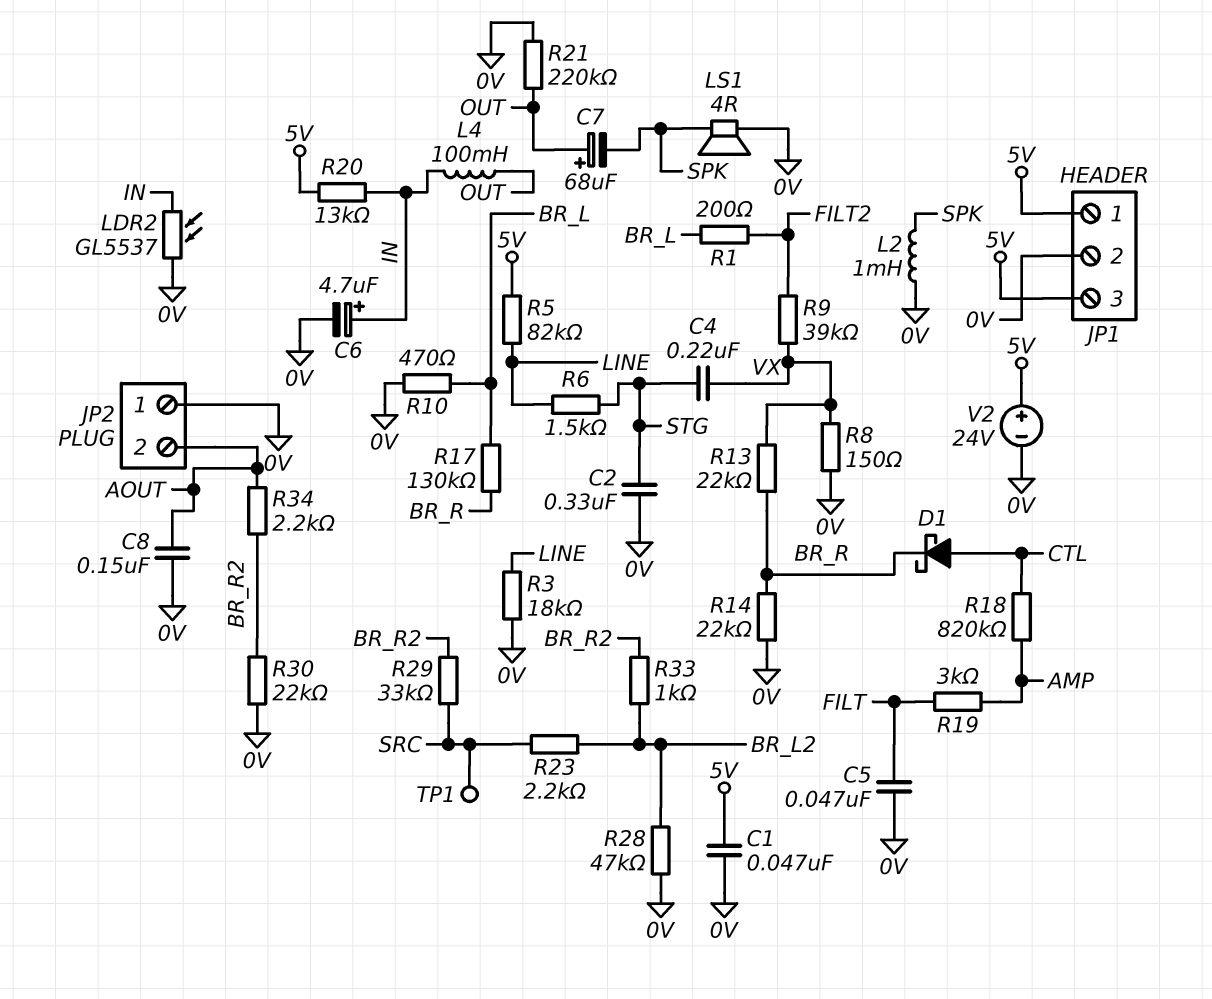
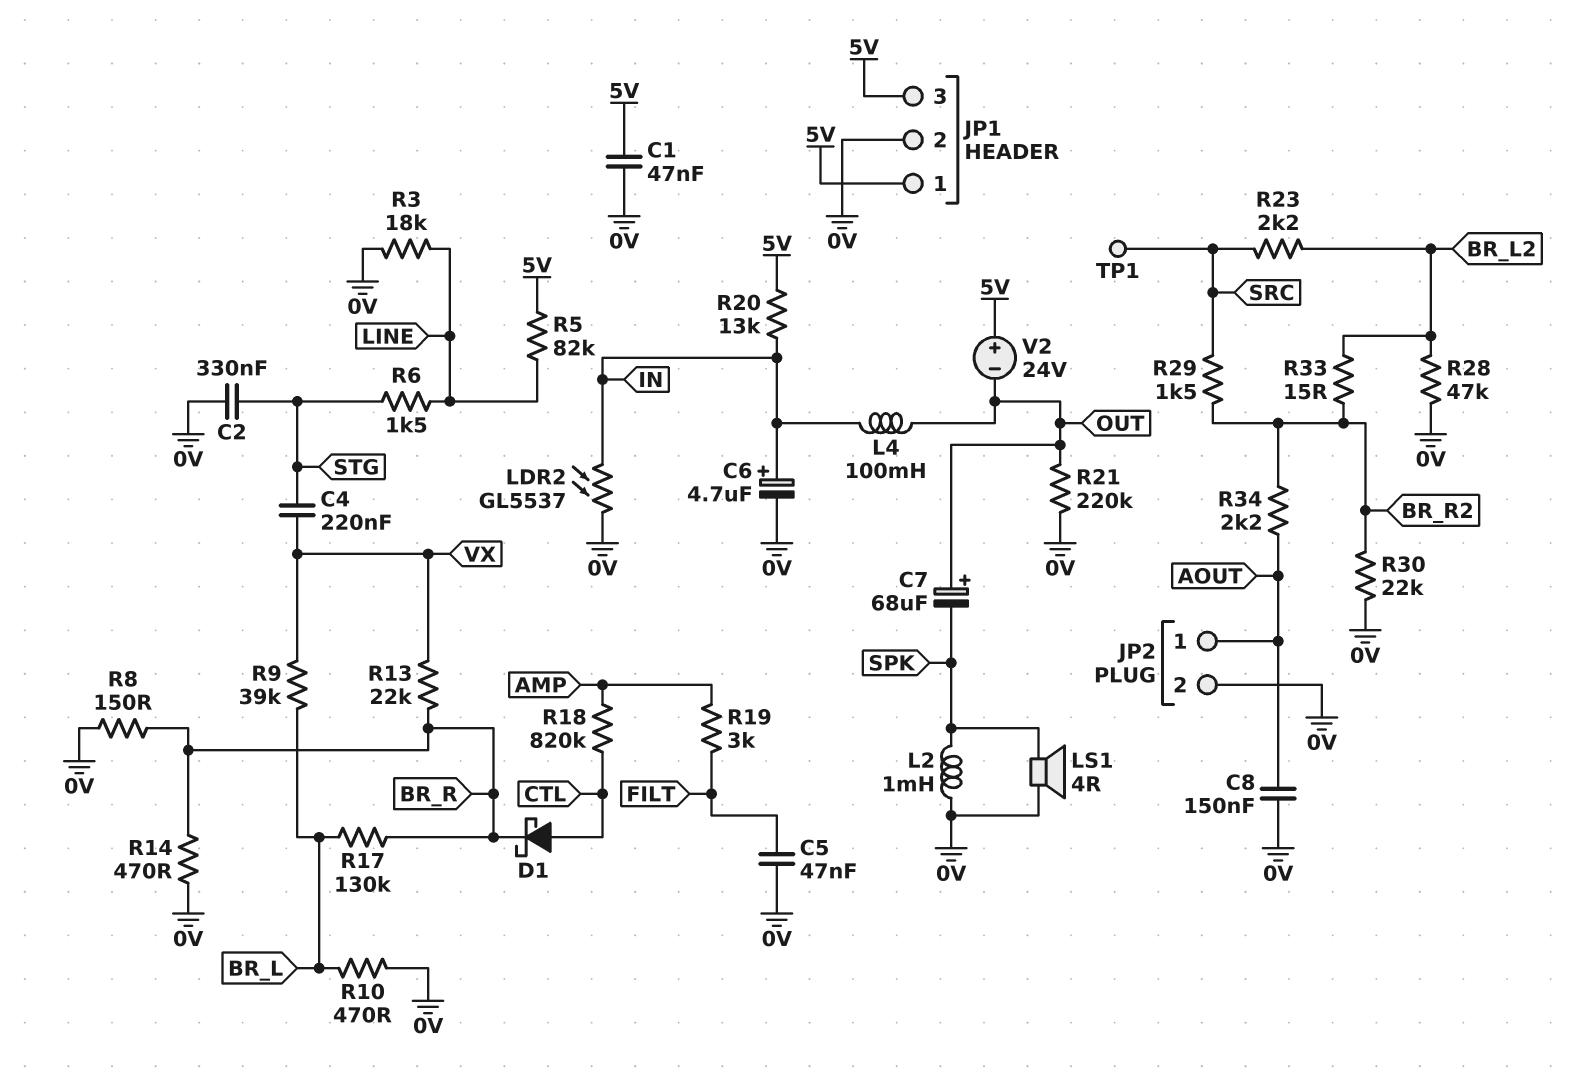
JP2 pin 1: 0V -> AOUT
JP2 pin 2: AOUT -> 0V
R1: 200 (BR_L, FILT2) -> none
R8: 150 (0V, VX) -> 150 (0V, BR_R)
R9: 39k (FILT2, VX) -> 39k (BR_L, VX)
R14: 22k (0V, BR_R) -> 470 (0V, BR_R)
R29: 33k (BR_R2, SRC) -> 1.5k (BR_R2, SRC)
R33: 1k (BR_L2, BR_R2) -> 15 (BR_L2, BR_R2)
V2: 24V (plus 5V, minus 0V) -> 24V (plus 5V, minus OUT)

